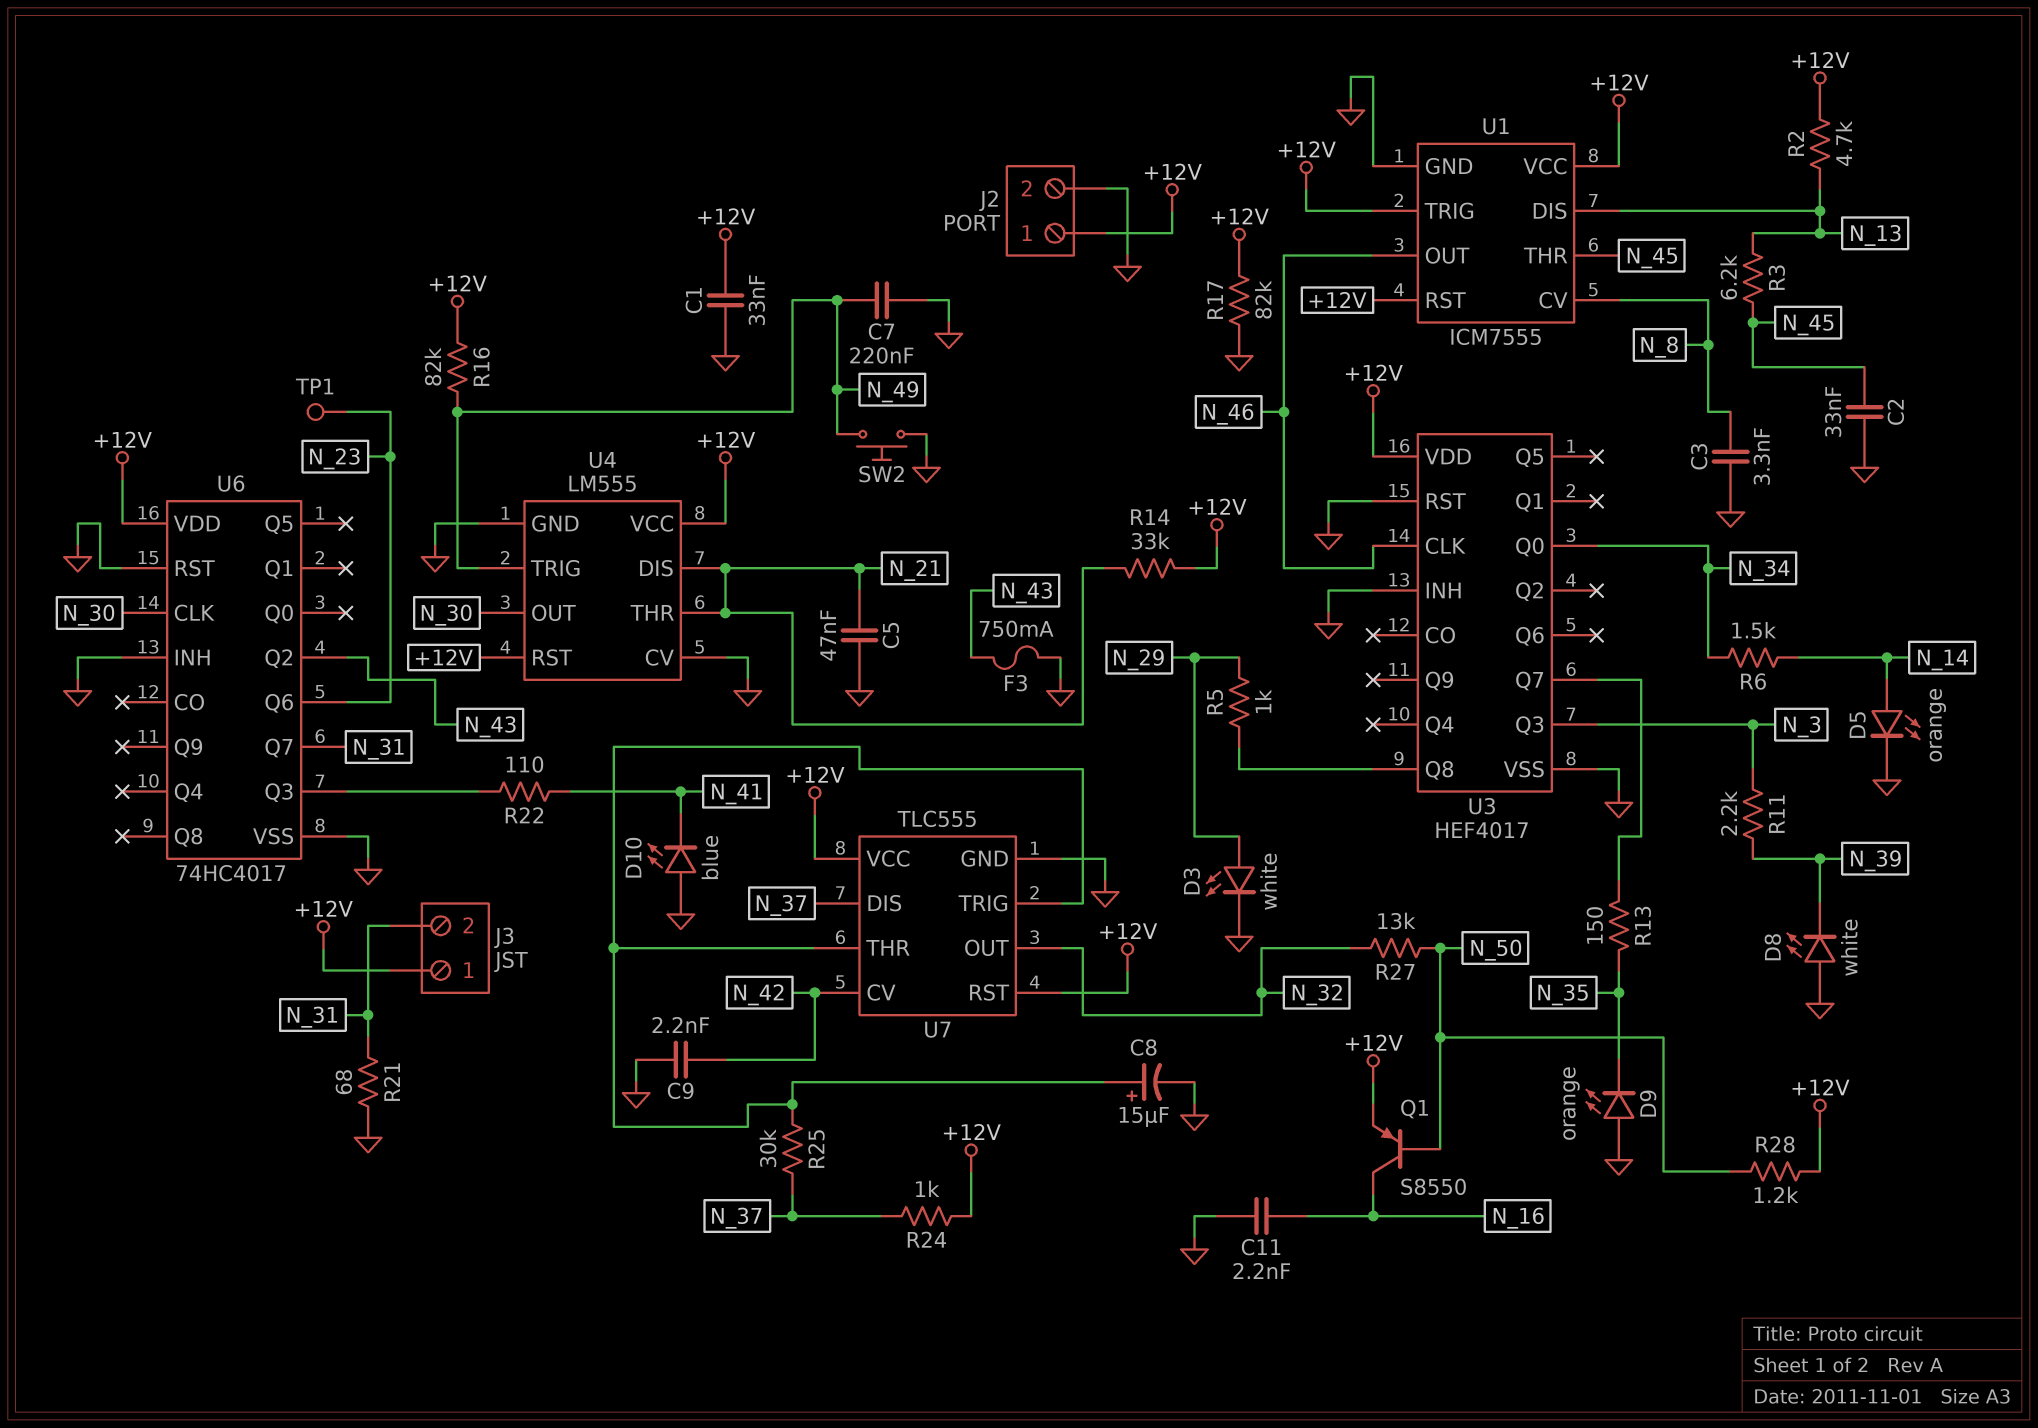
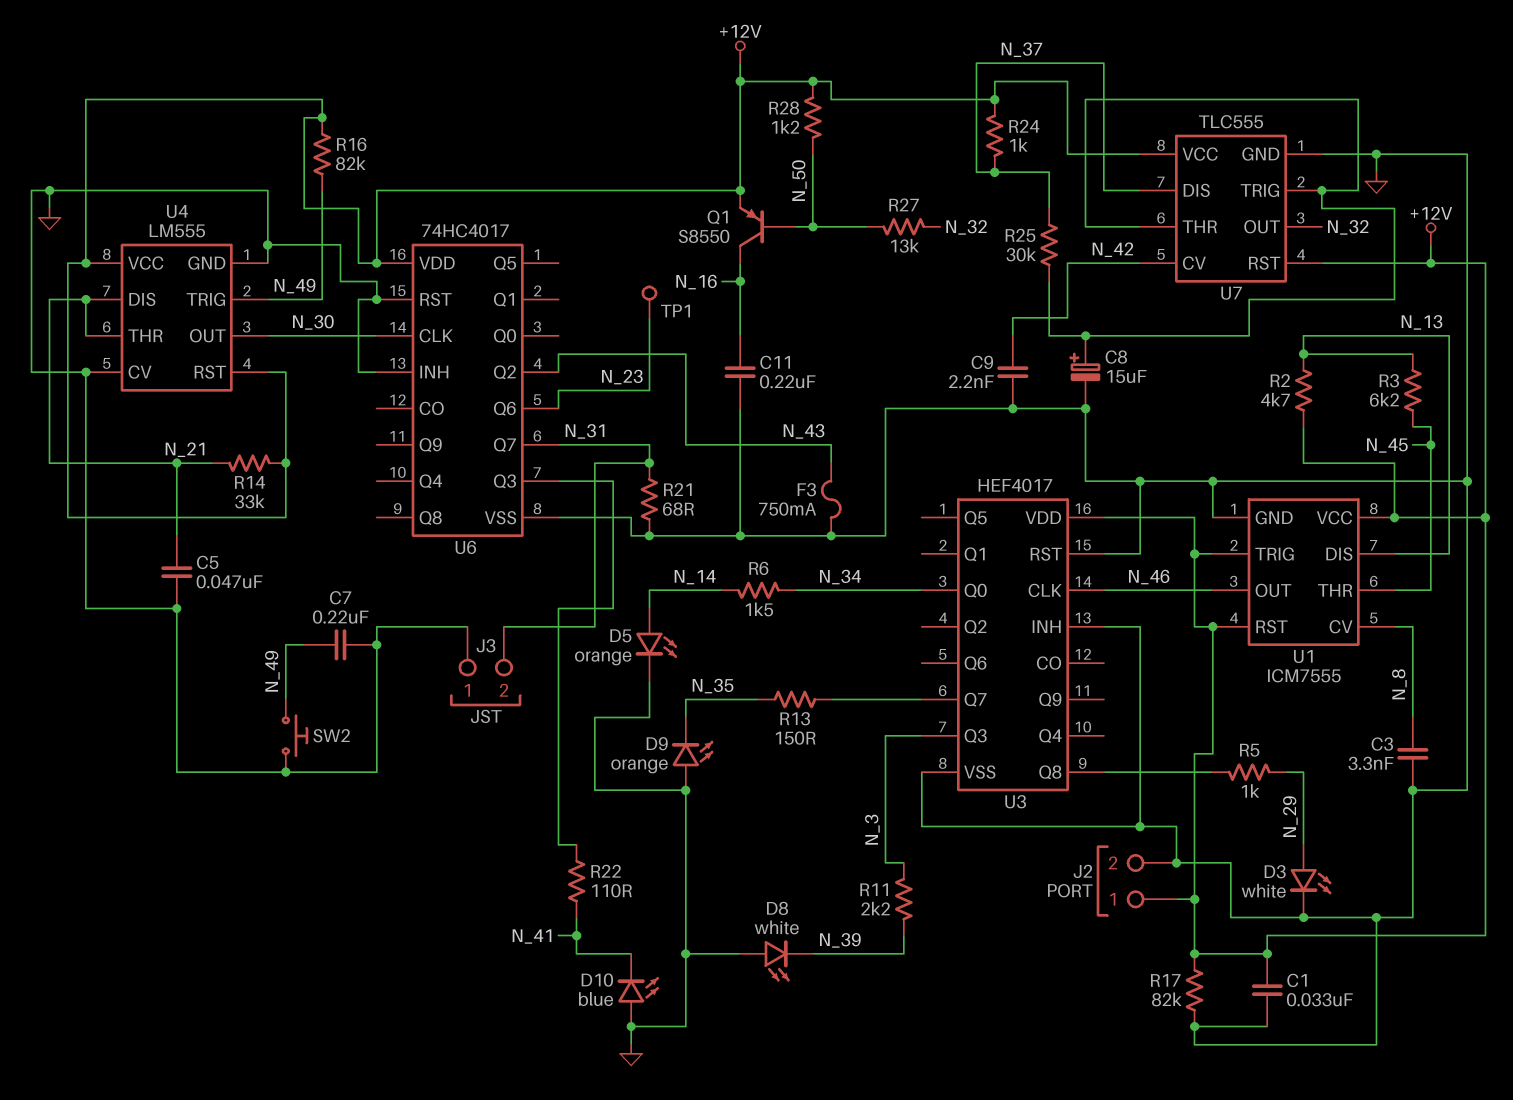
C2: 33nF (GND, N_45) -> none
C11: 2.2nF (GND, N_16) -> 220nF (GND, N_16)
J3 pin 1: +12V -> GND

